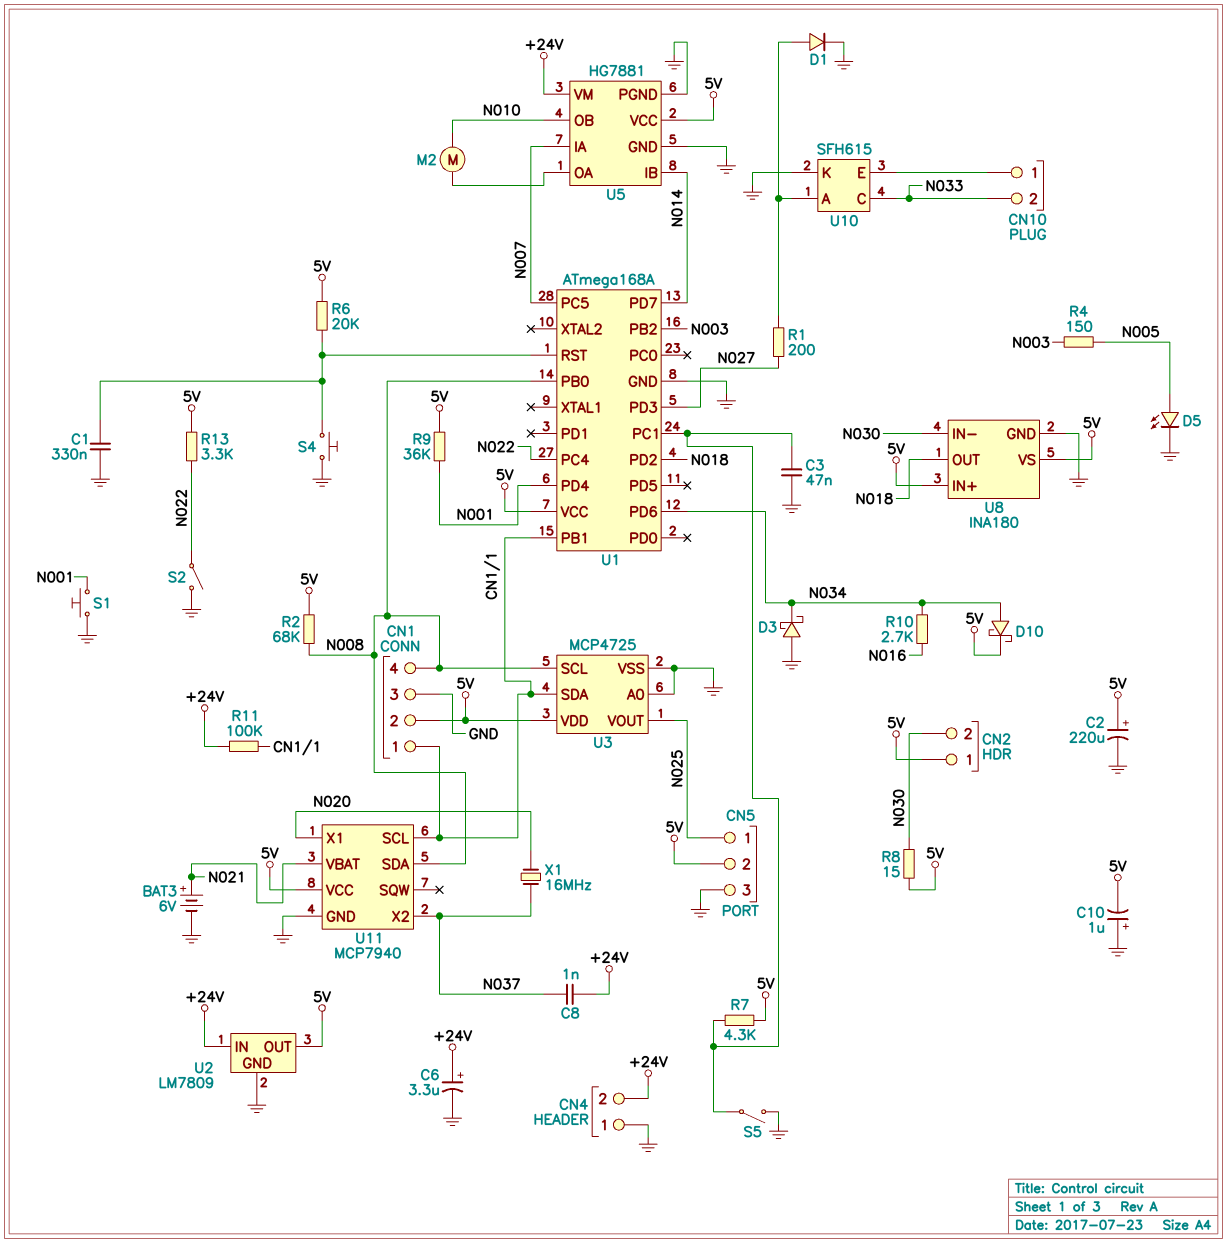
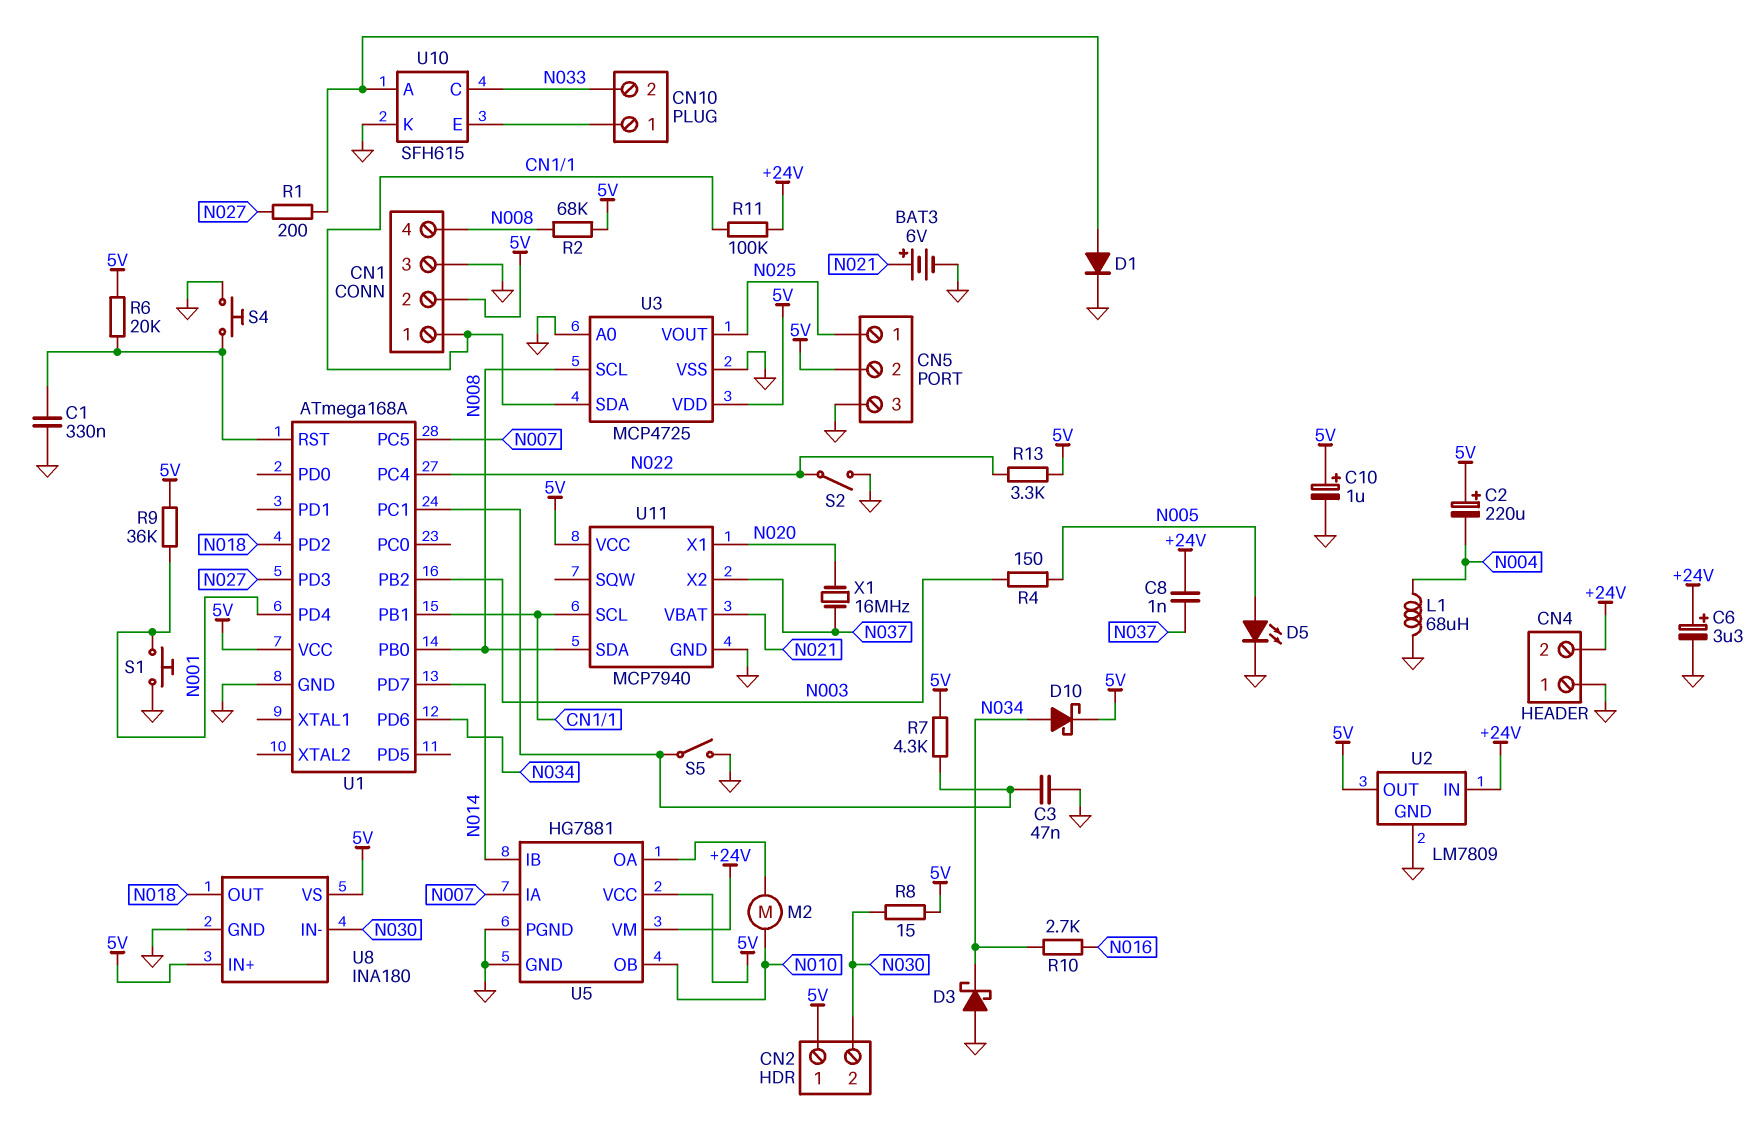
C2: 220uF (plus 5V, minus GND) -> 220uF (plus 5V, minus N004)
C10: 1uF (plus GND, minus 5V) -> 1uF (plus 5V, minus GND)
L1: none -> 68uH (GND, N004)

